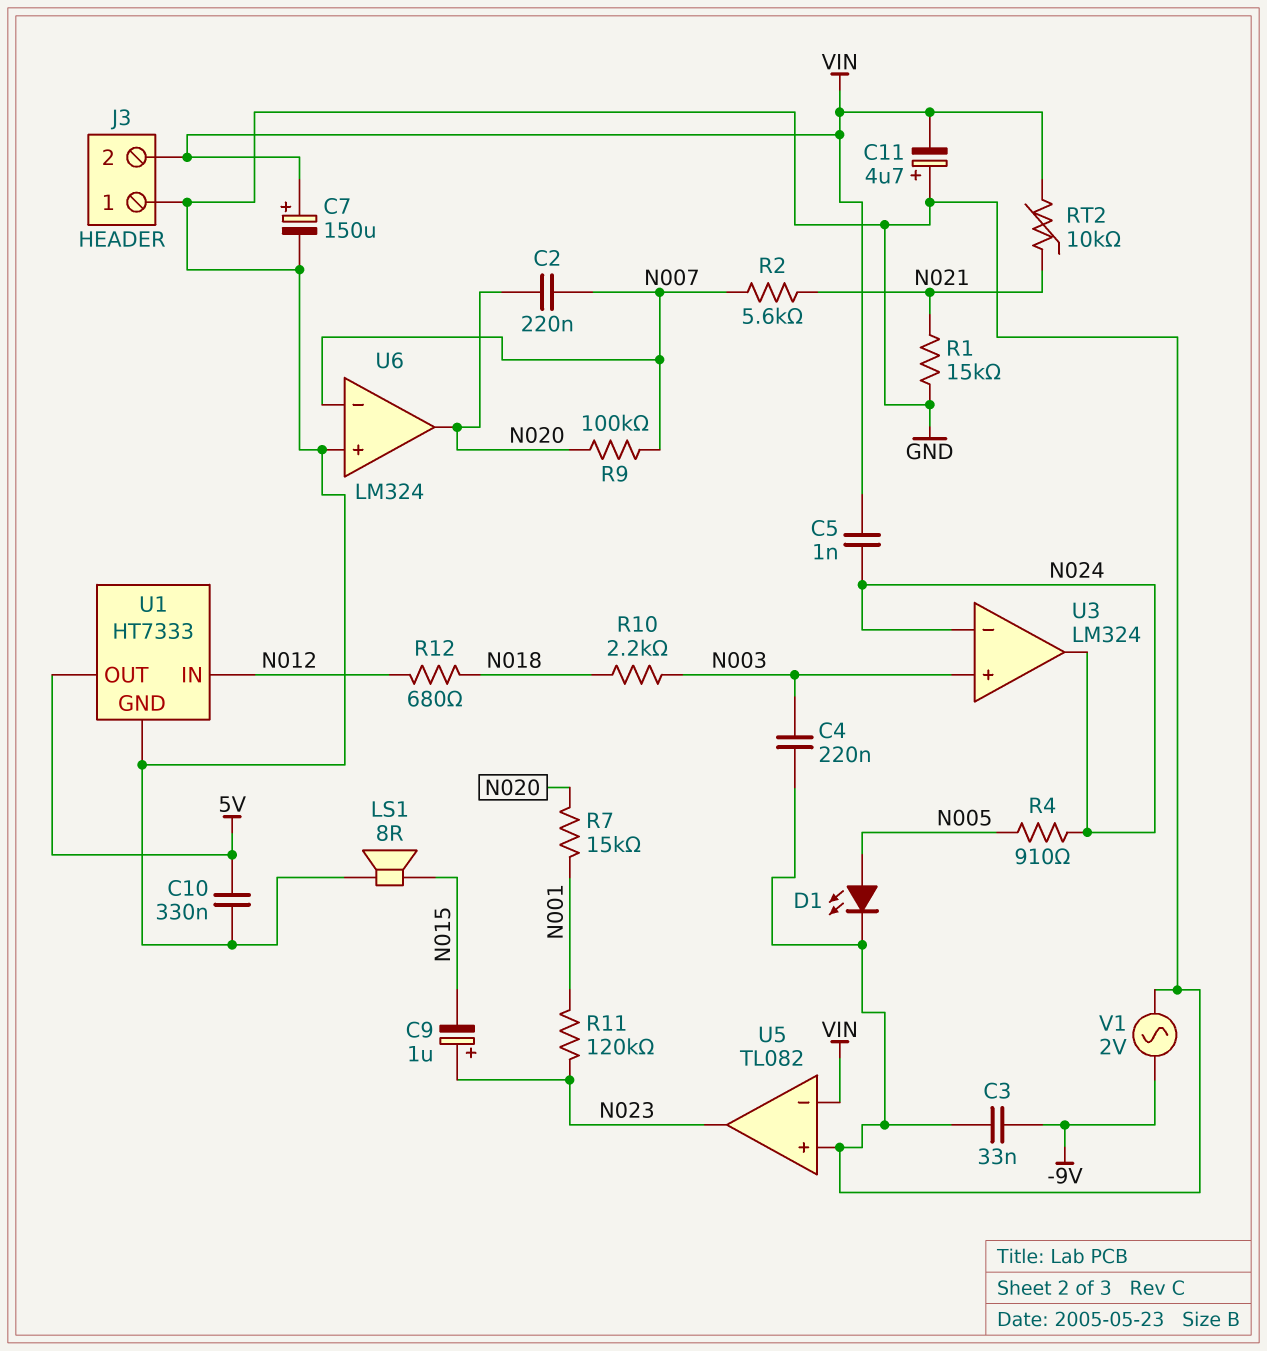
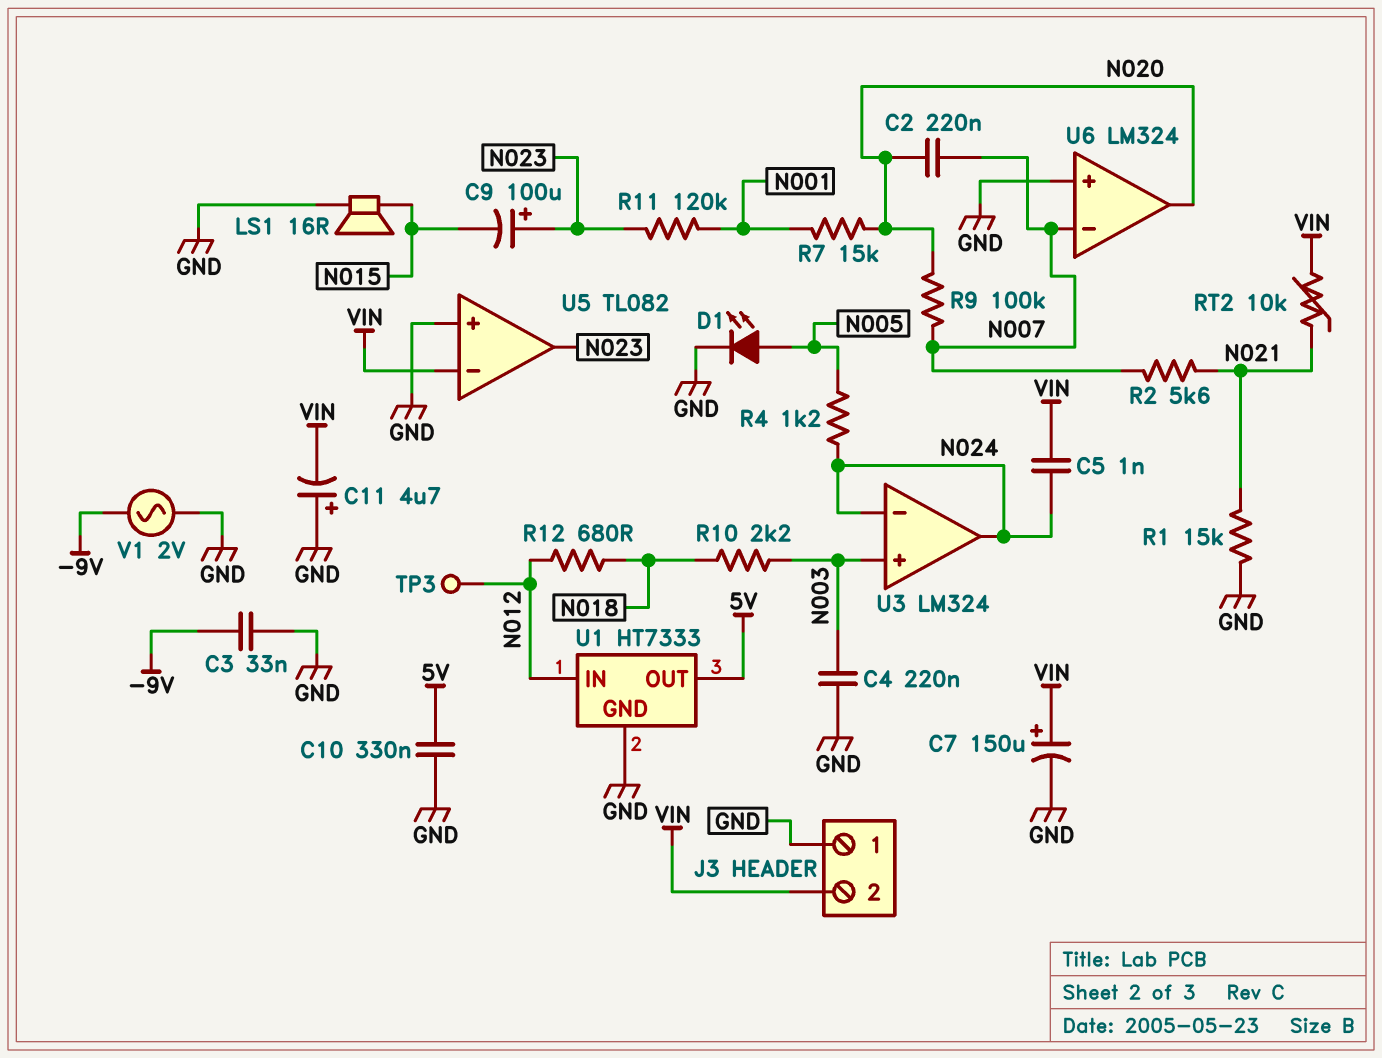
C9: 1uF (plus N023, minus N015) -> 100uF (plus N023, minus N015)
LS1: speaker 8R (GND, N015) -> speaker 16R (GND, N015)
R4: 910 (N005, N024) -> 1.2k (N005, N024)
TP3: none -> test point (N012)

